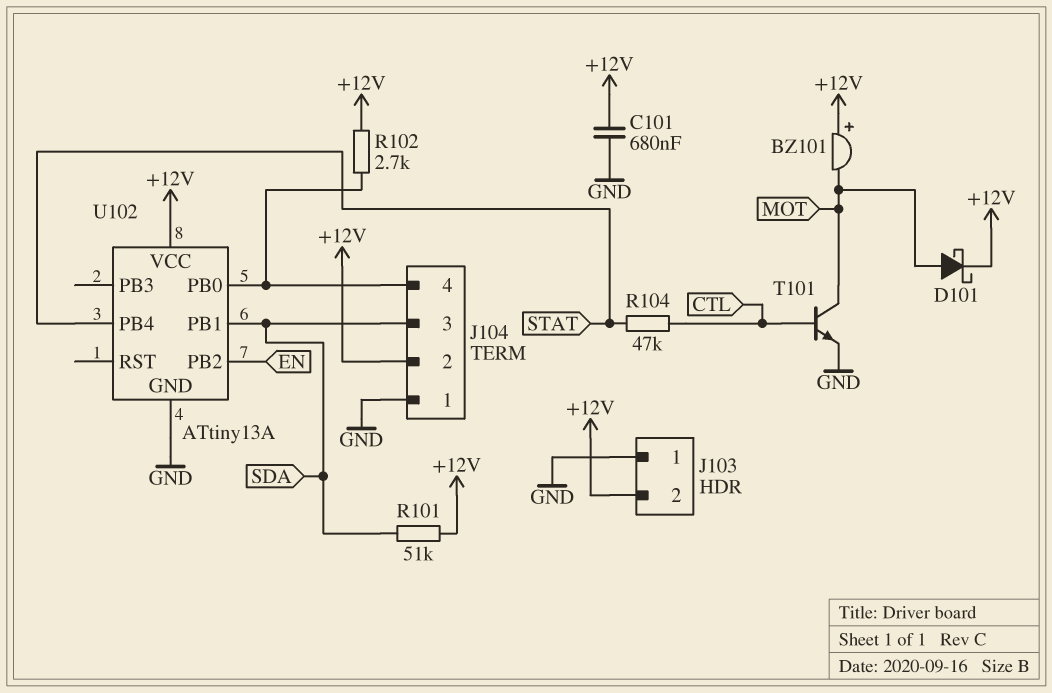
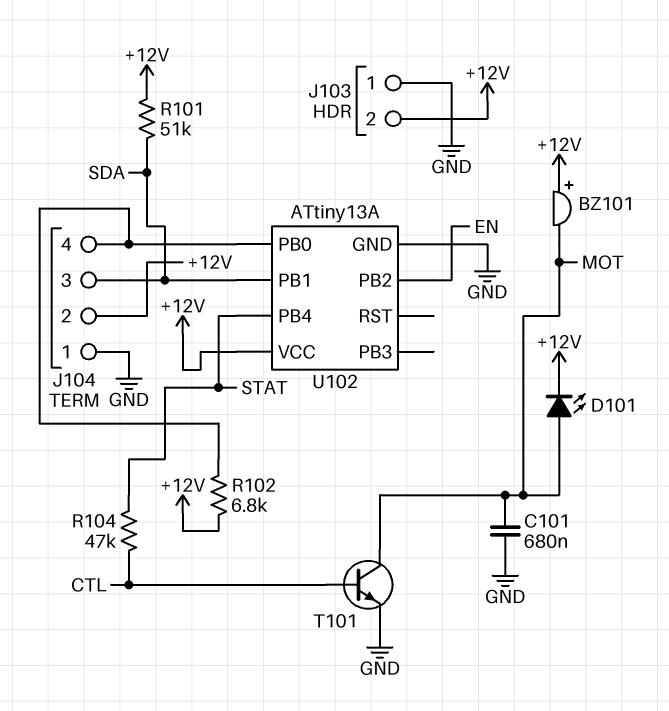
C101: 680nF (+12V, GND) -> 680nF (GND, MOT)
D101: schottky (A MOT, K +12V) -> LED (A MOT, K +12V)
R102: 2.7k (+12V, J104/4) -> 6.8k (+12V, J104/4)

